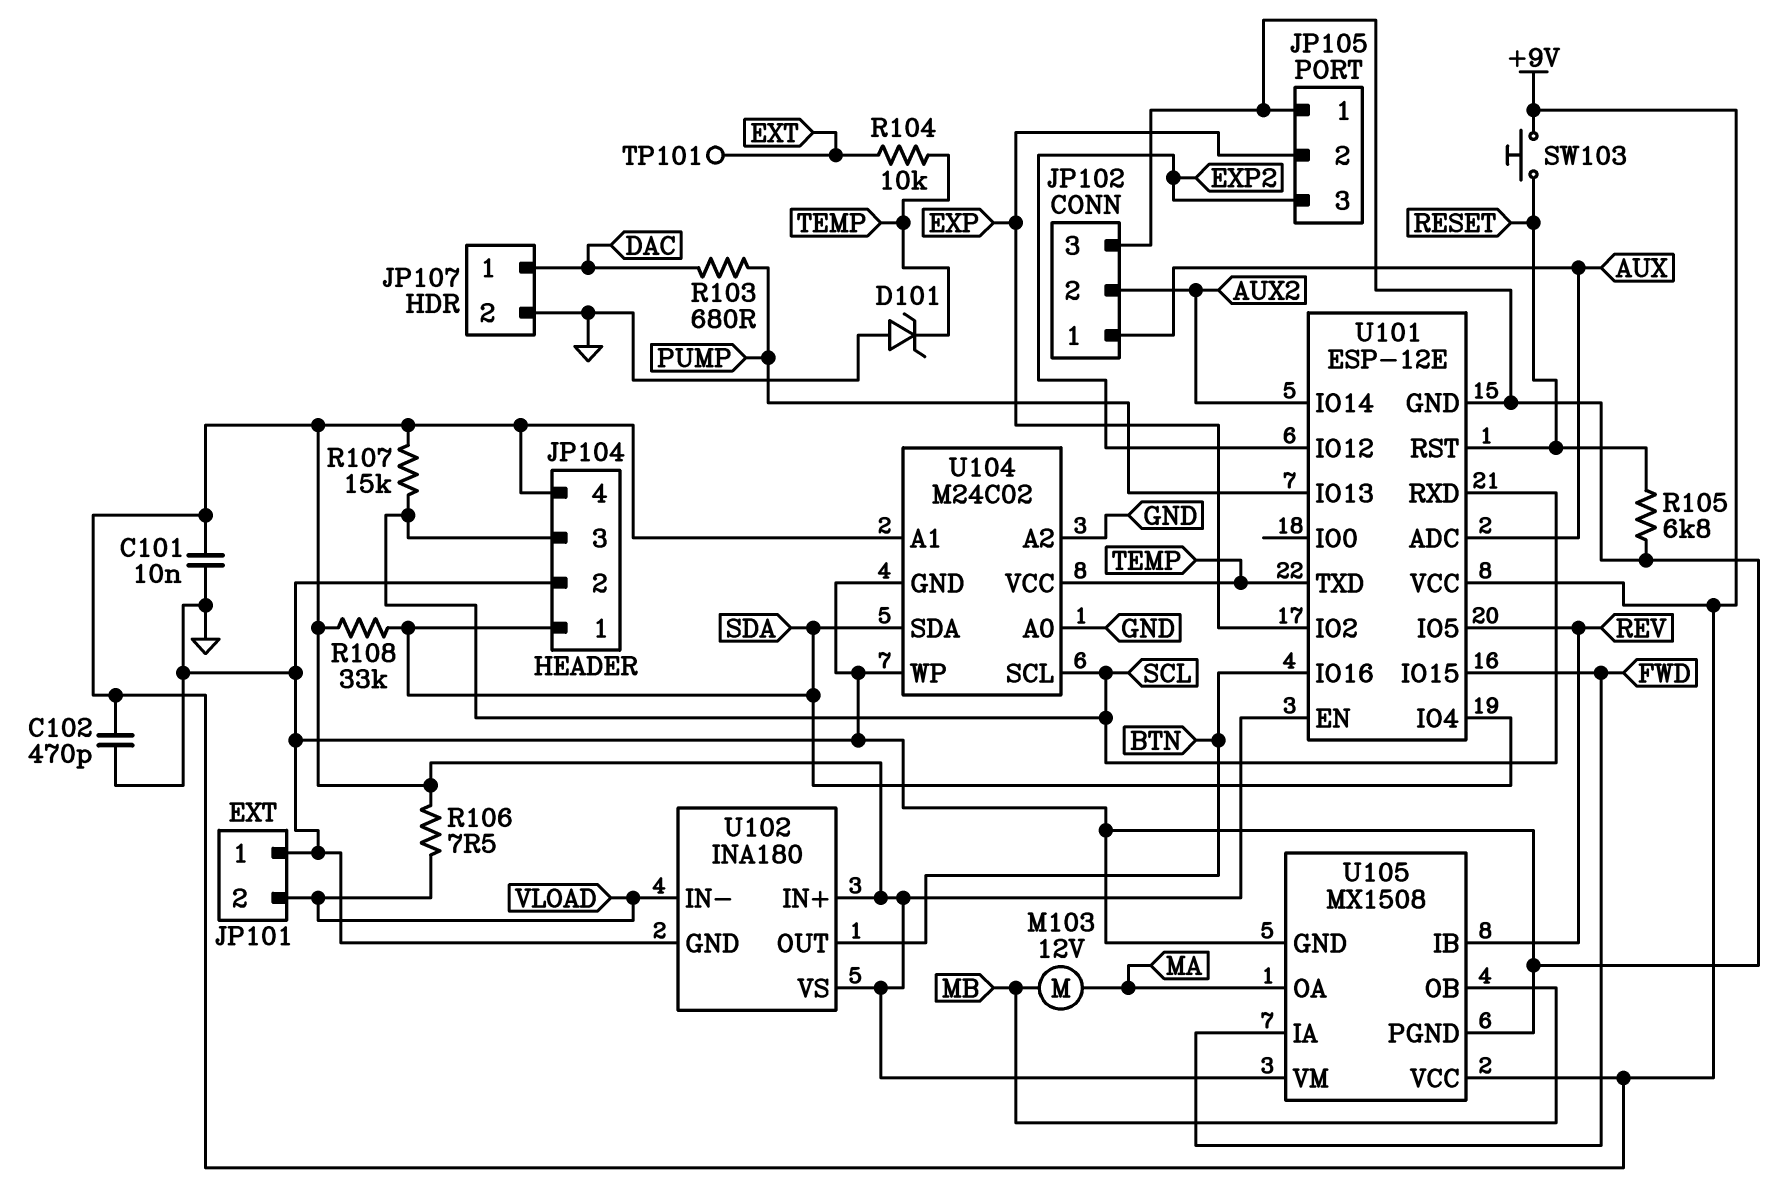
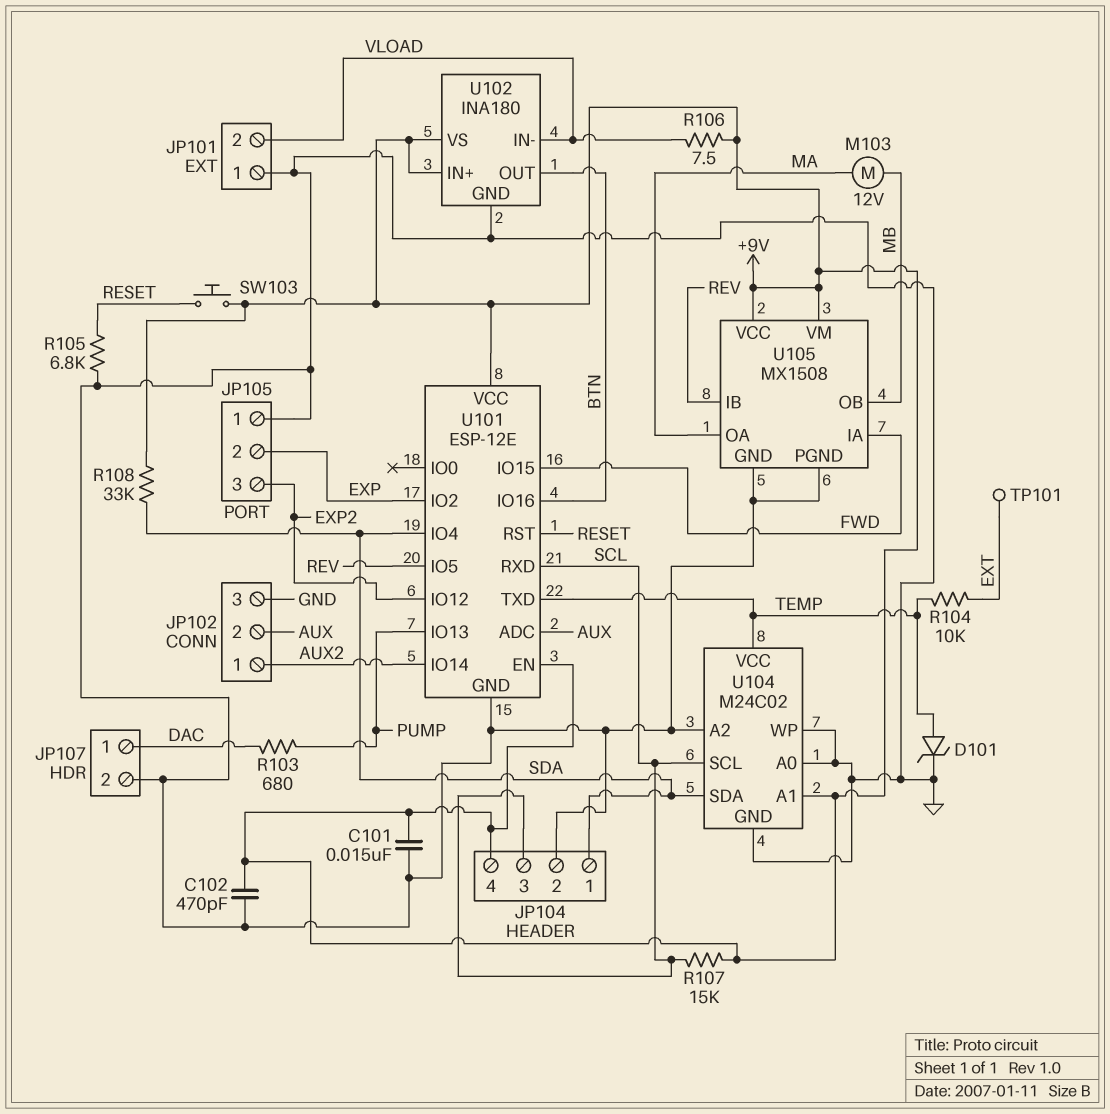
C101: 10nF (+9V, GND) -> 15nF (+9V, GND)
D101: zener (A GND, K TEMP) -> zener (A TEMP, K GND)
JP102 pin 1: AUX -> AUX2
JP102 pin 2: AUX2 -> AUX

